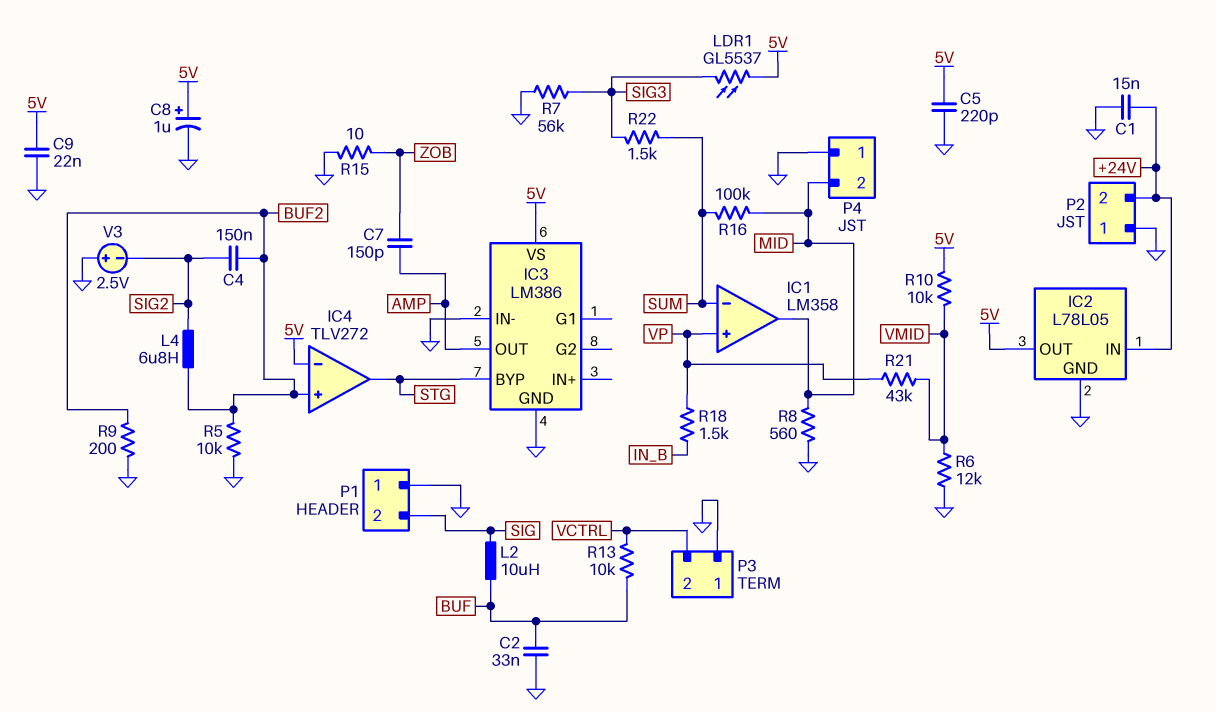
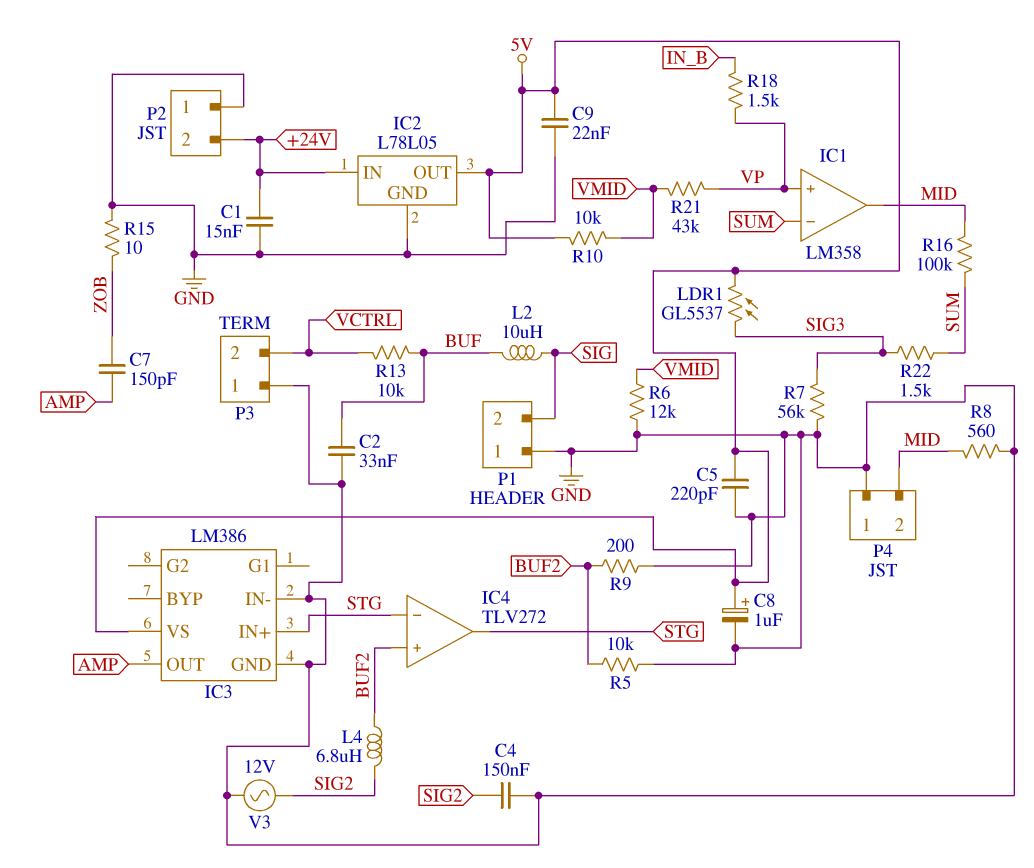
C4: 150nF (BUF2, SIG2) -> 150nF (GND, SIG2)
IC3 pin BYP: STG -> none
IC3 pin IN+: none -> STG
IC4 pin in-: 5V -> STG
V3: 2.5V (plus GND, minus SIG2) -> AC 12V (GND, SIG2)

